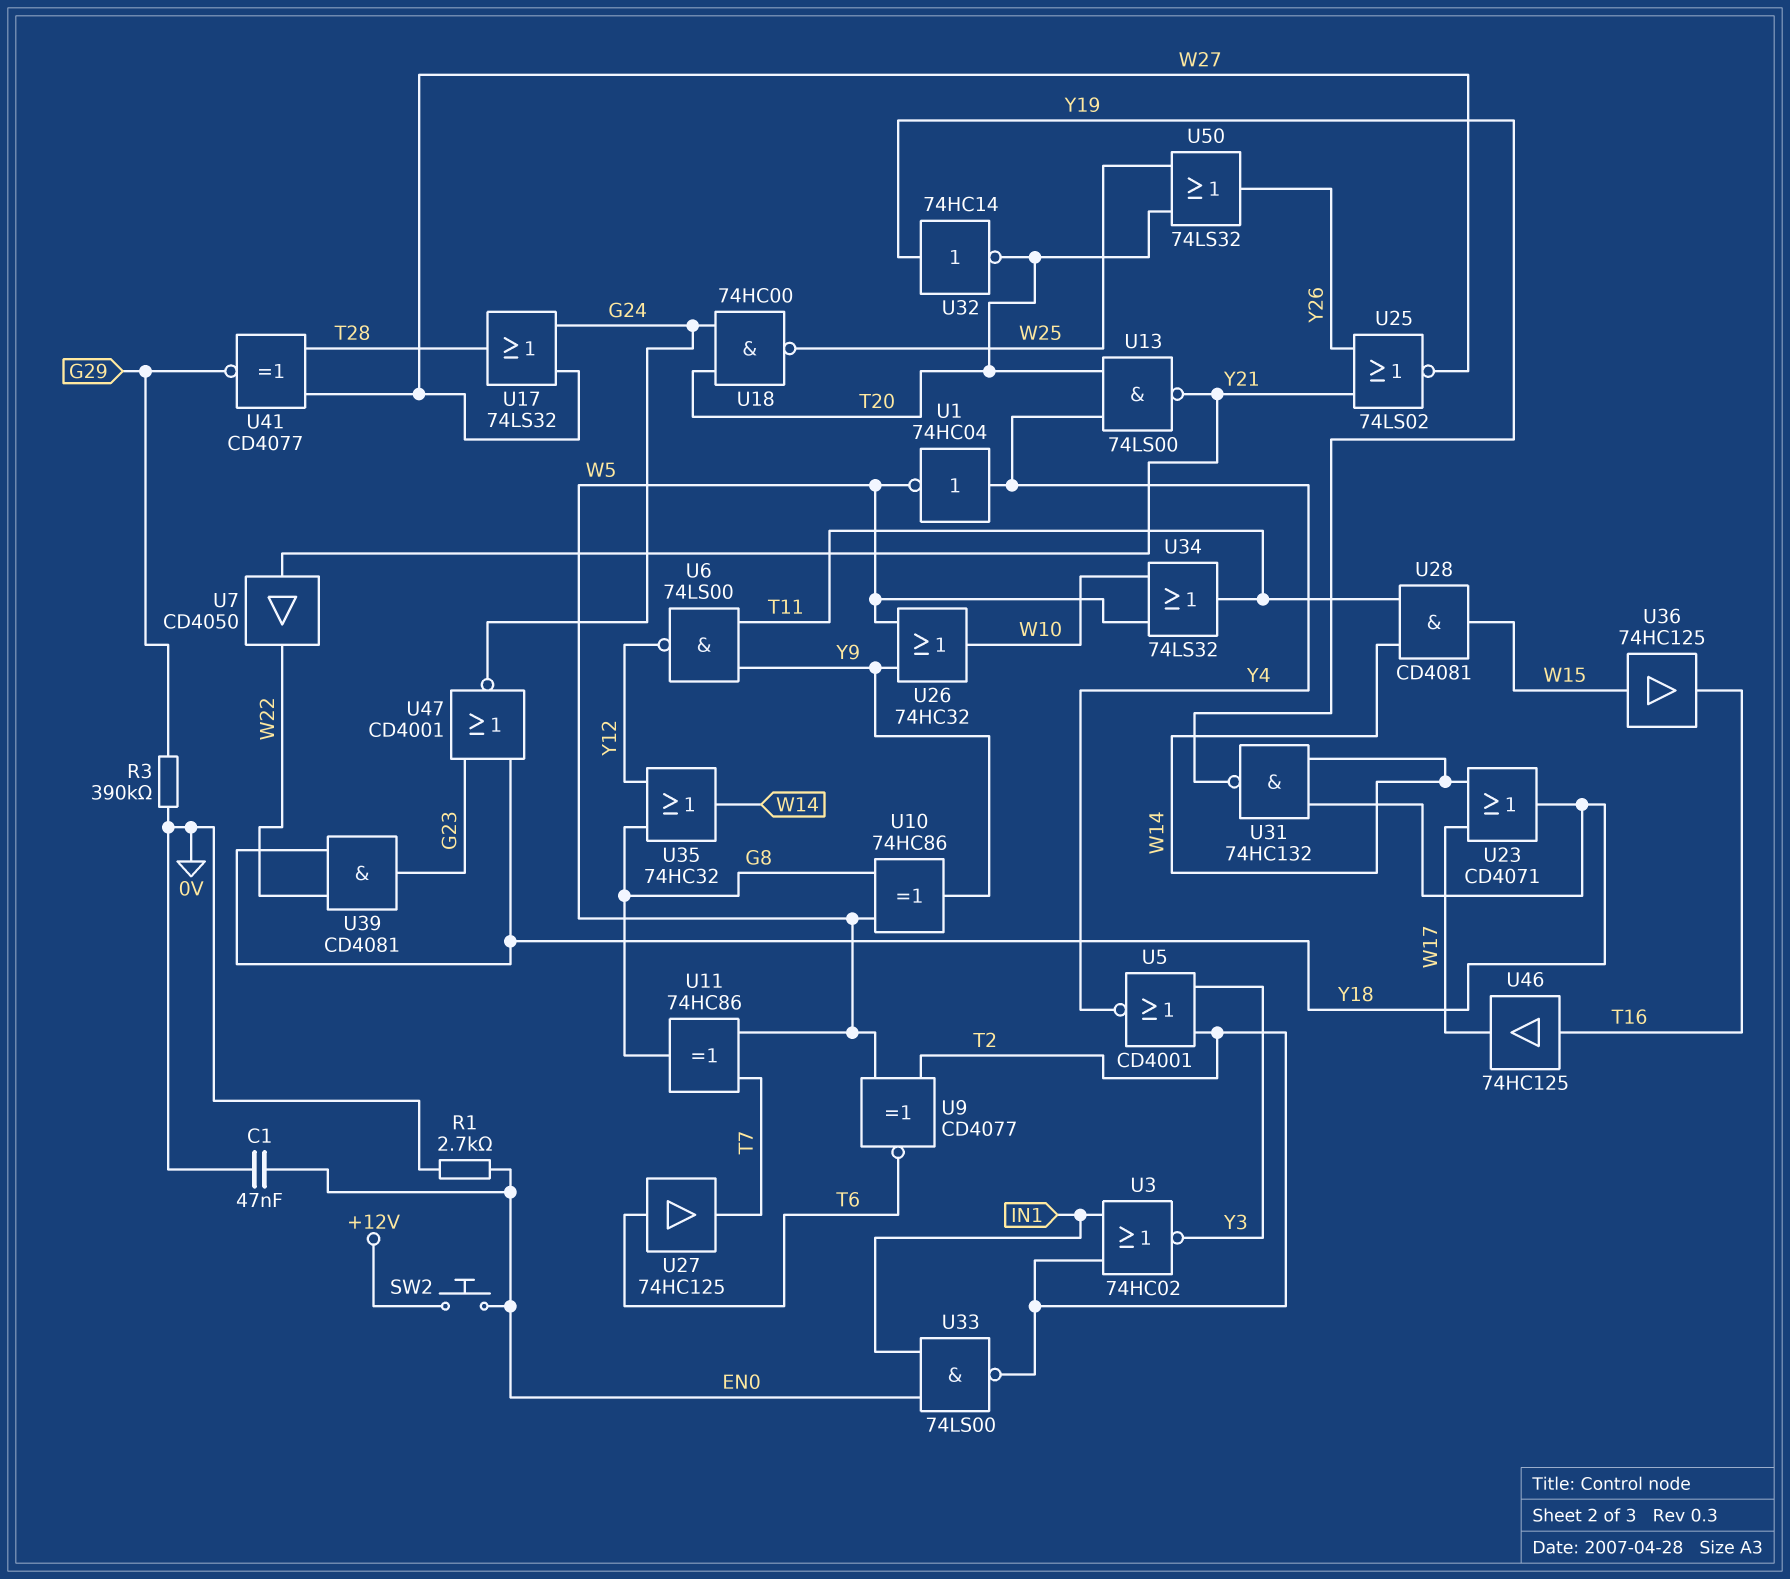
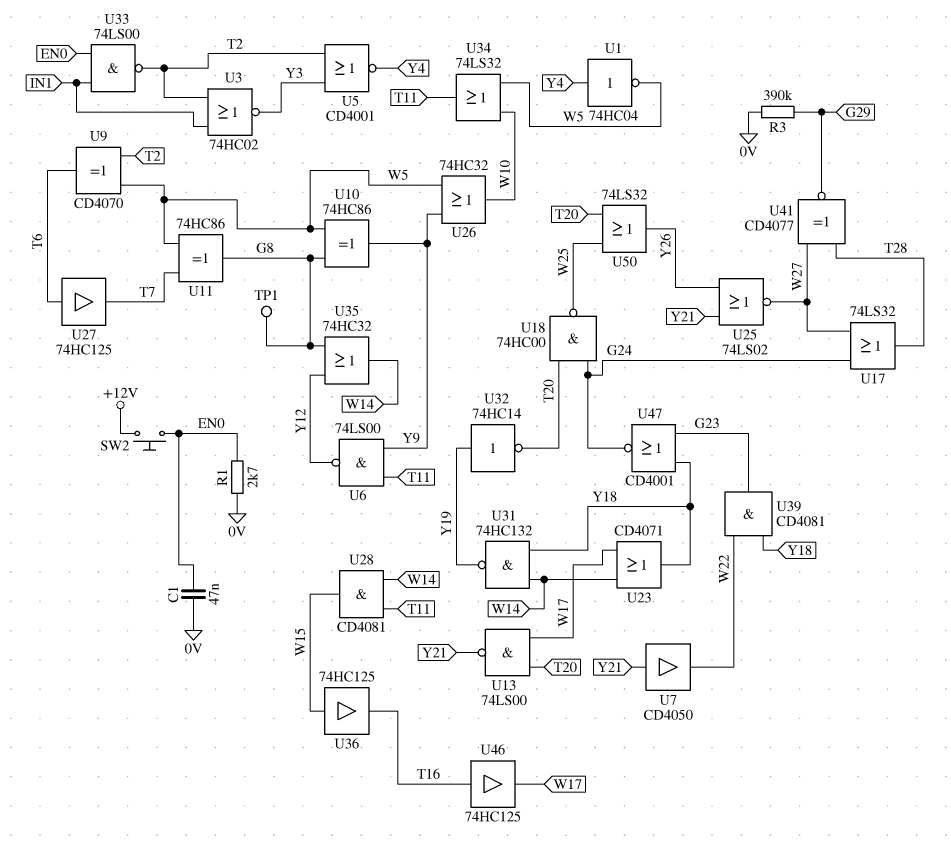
TP1: none -> test point (G8)
U9: XNOR CD4077 (in T2, in W5, out T6) -> XOR CD4070 (in T2, in W5, out T6)
U13: NAND 74LS00 (in T20, in Y4, out Y21) -> NAND 74LS00 (in T20, in W17, out Y21)

